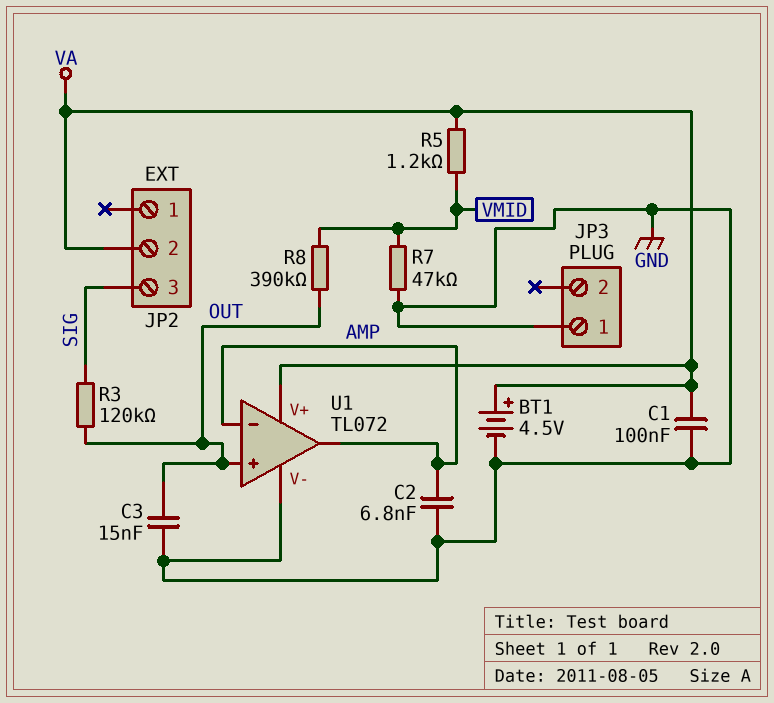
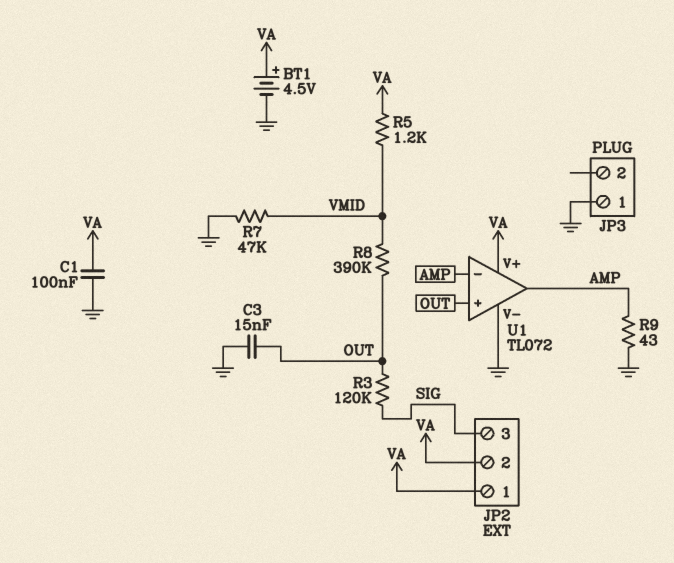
C2: 6.8nF (AMP, GND) -> none
JP2 pin 1: none -> VA
R9: none -> 43 (AMP, GND)

